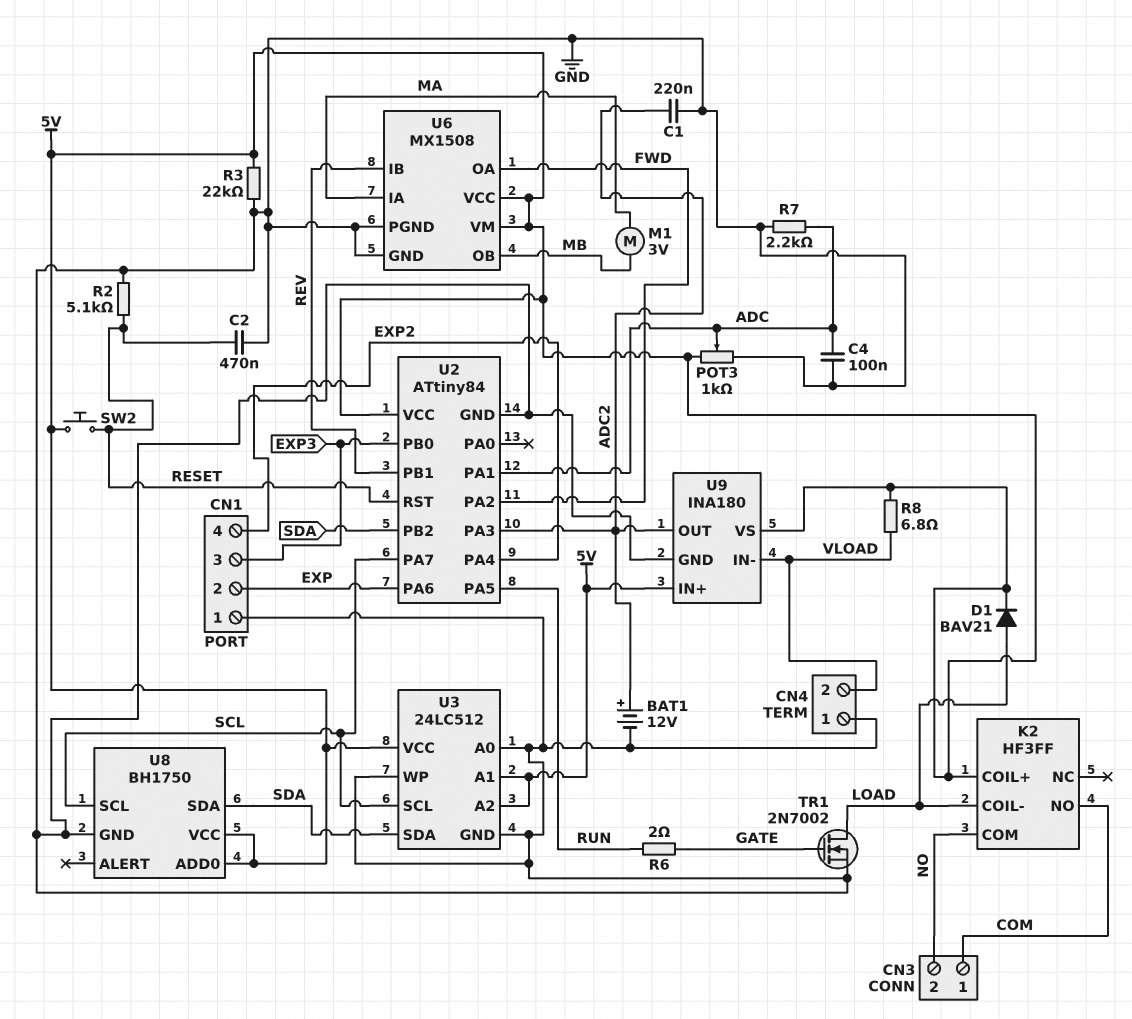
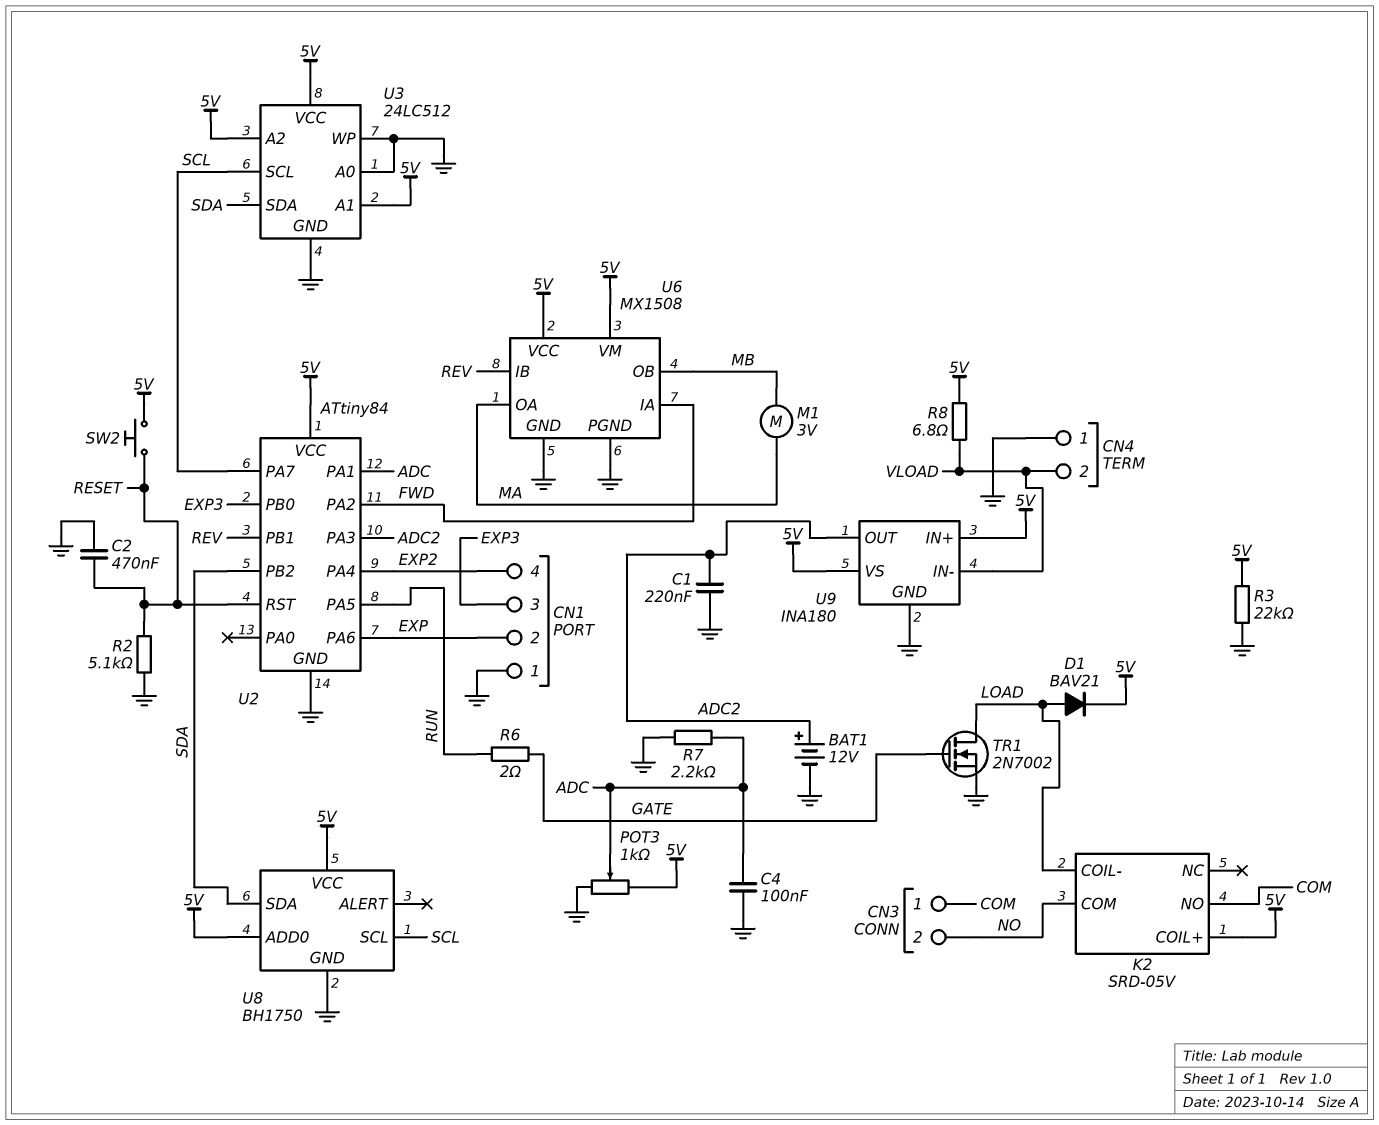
K2: HF3FF -> SRD-05V
U6 pin IA: MA -> FWD
U6 pin OA: FWD -> MA

